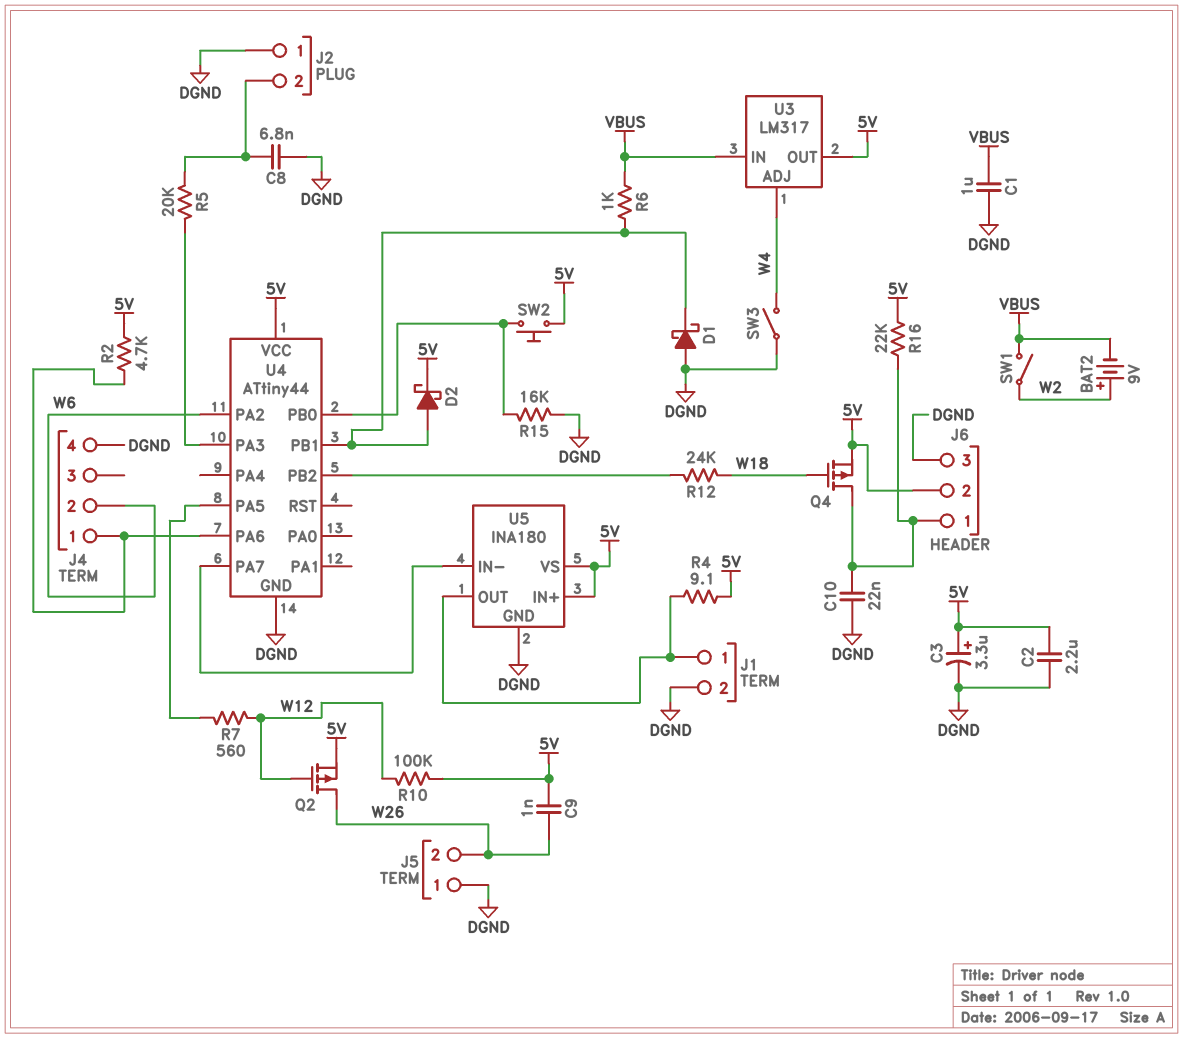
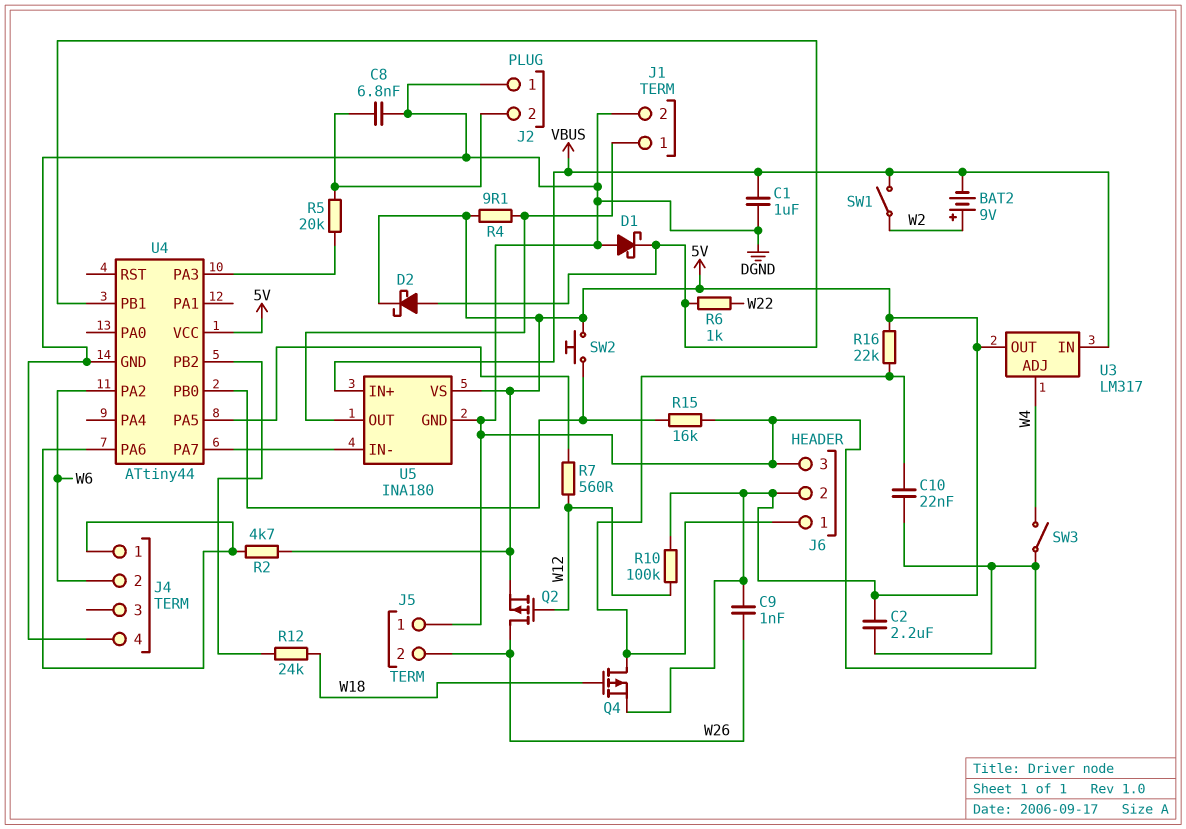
C3: 3.3uF (plus 5V, minus DGND) -> none
R6: 1k (U4/PB1, VBUS) -> 1k (U4/PB1, W22)
U5 pin IN+: 5V -> VBUS

